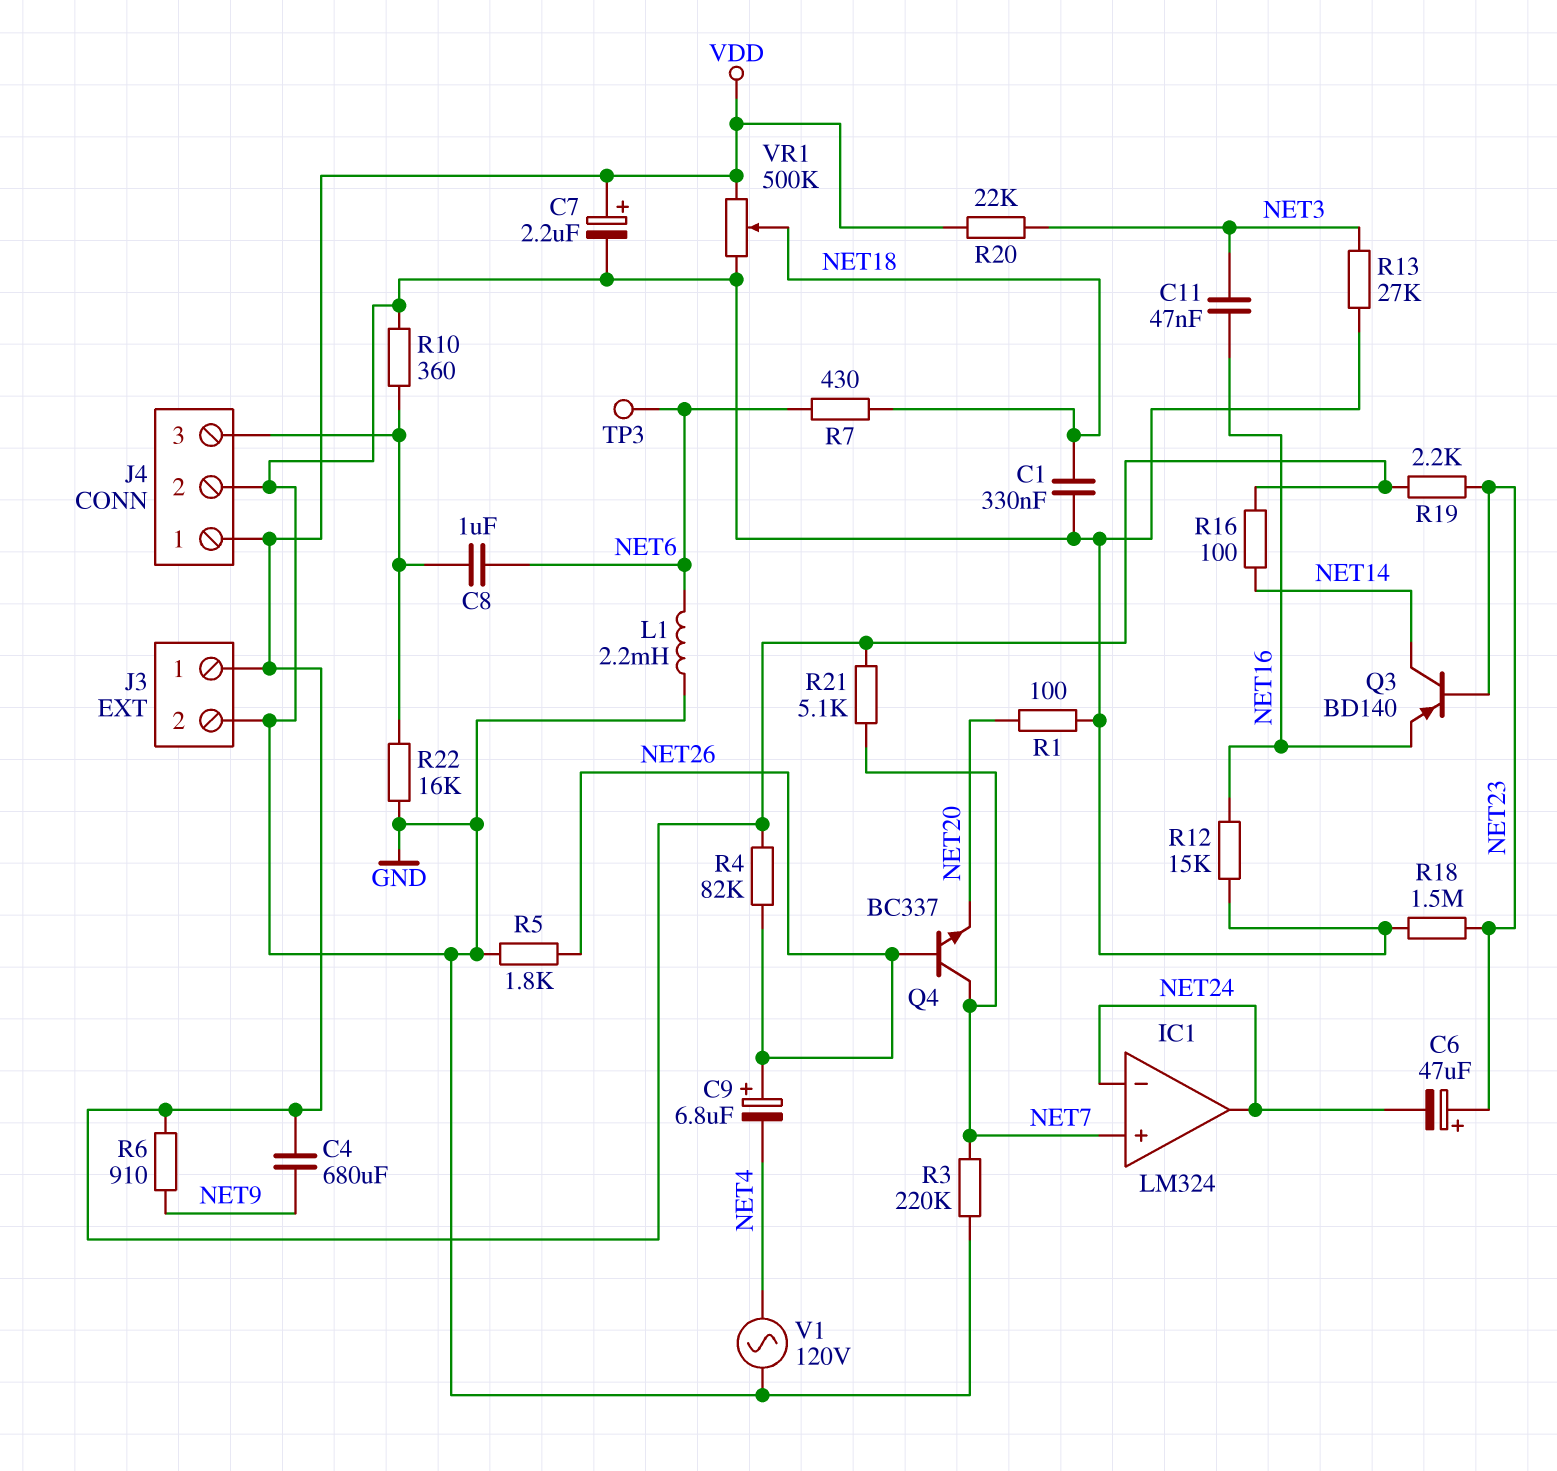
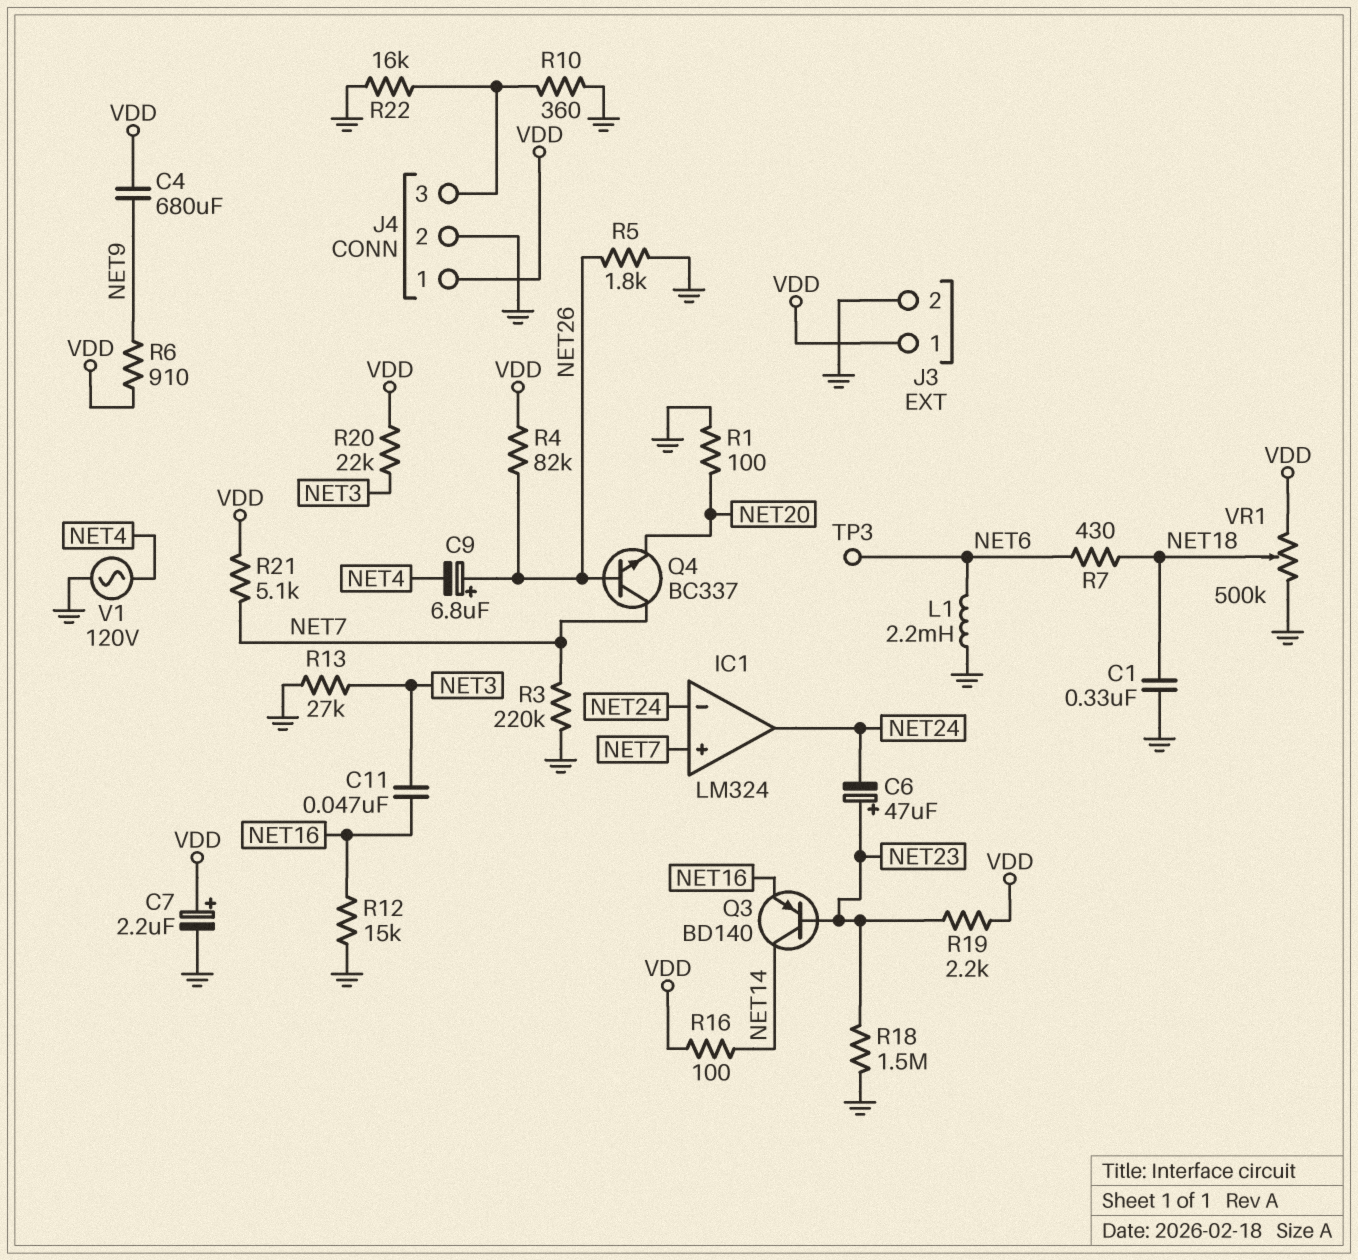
C8: 1uF (J4/3, NET6) -> none

